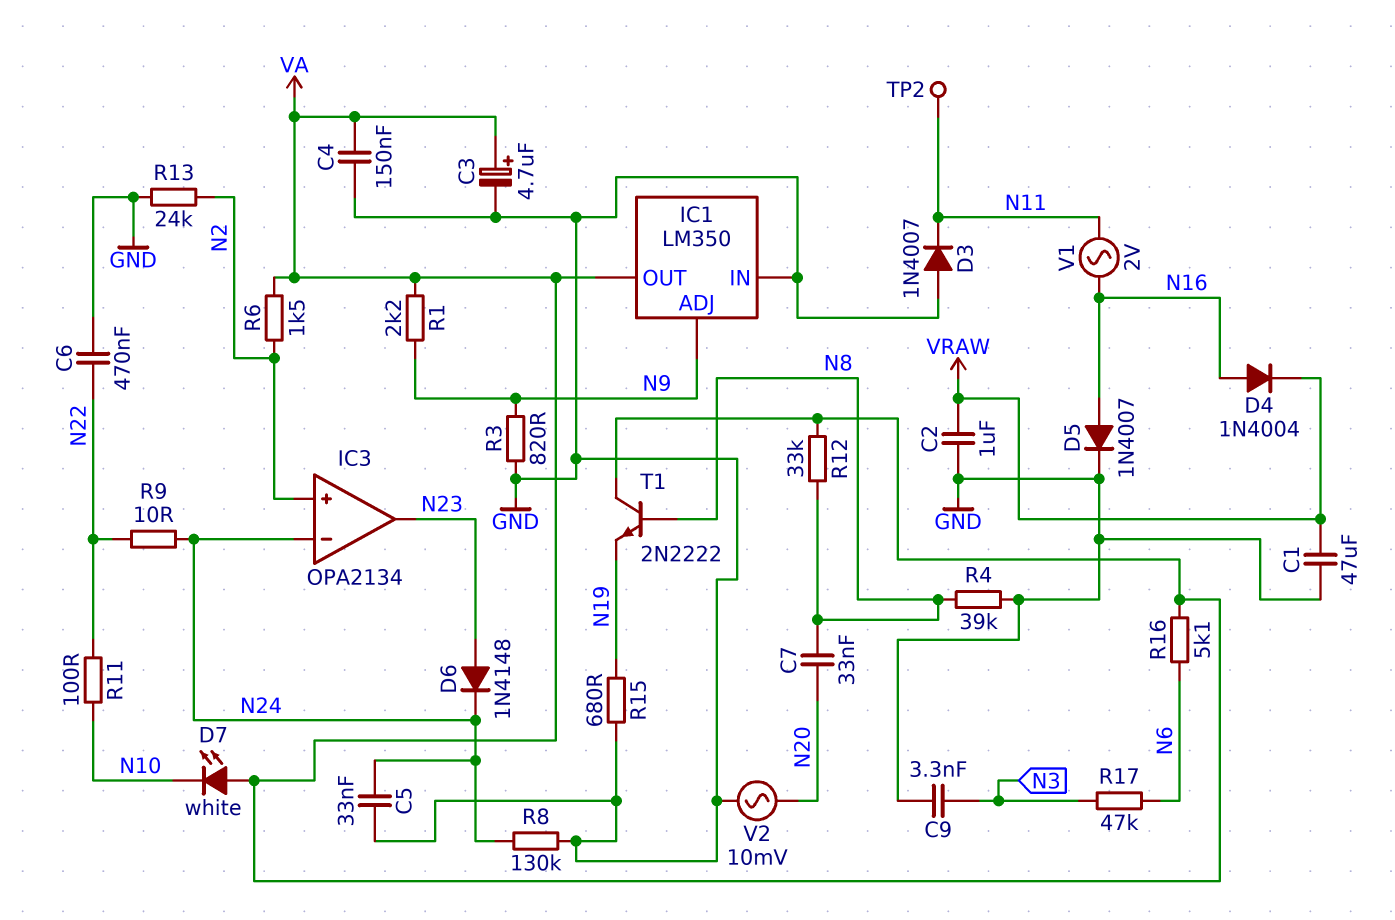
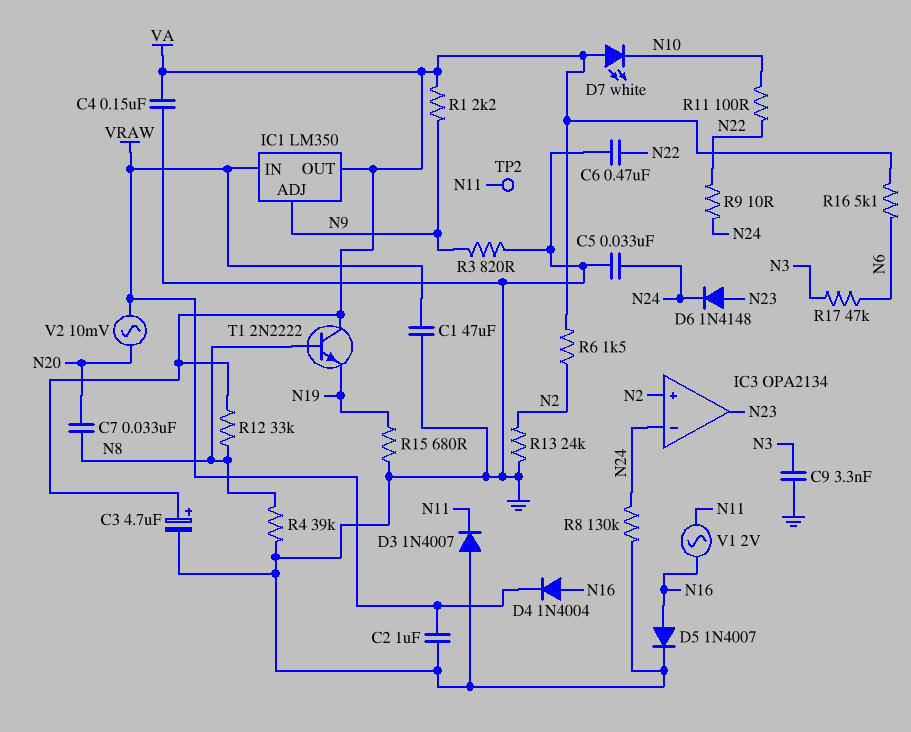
IC1 pin IN: GND -> VRAW
V2: AC 10mV (GND, N20) -> AC 10mV (N20, VRAW)

